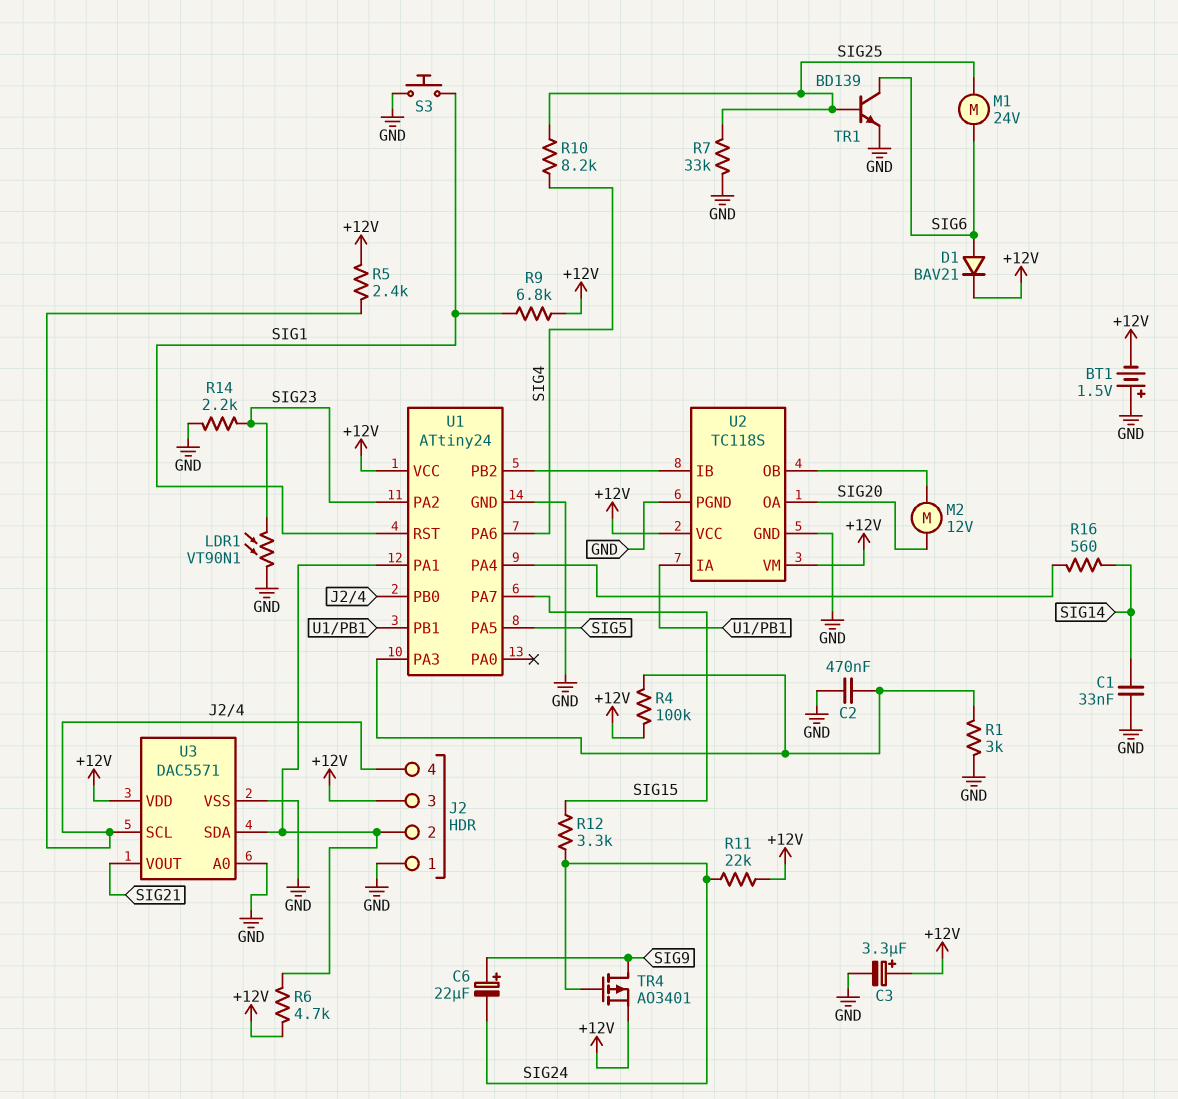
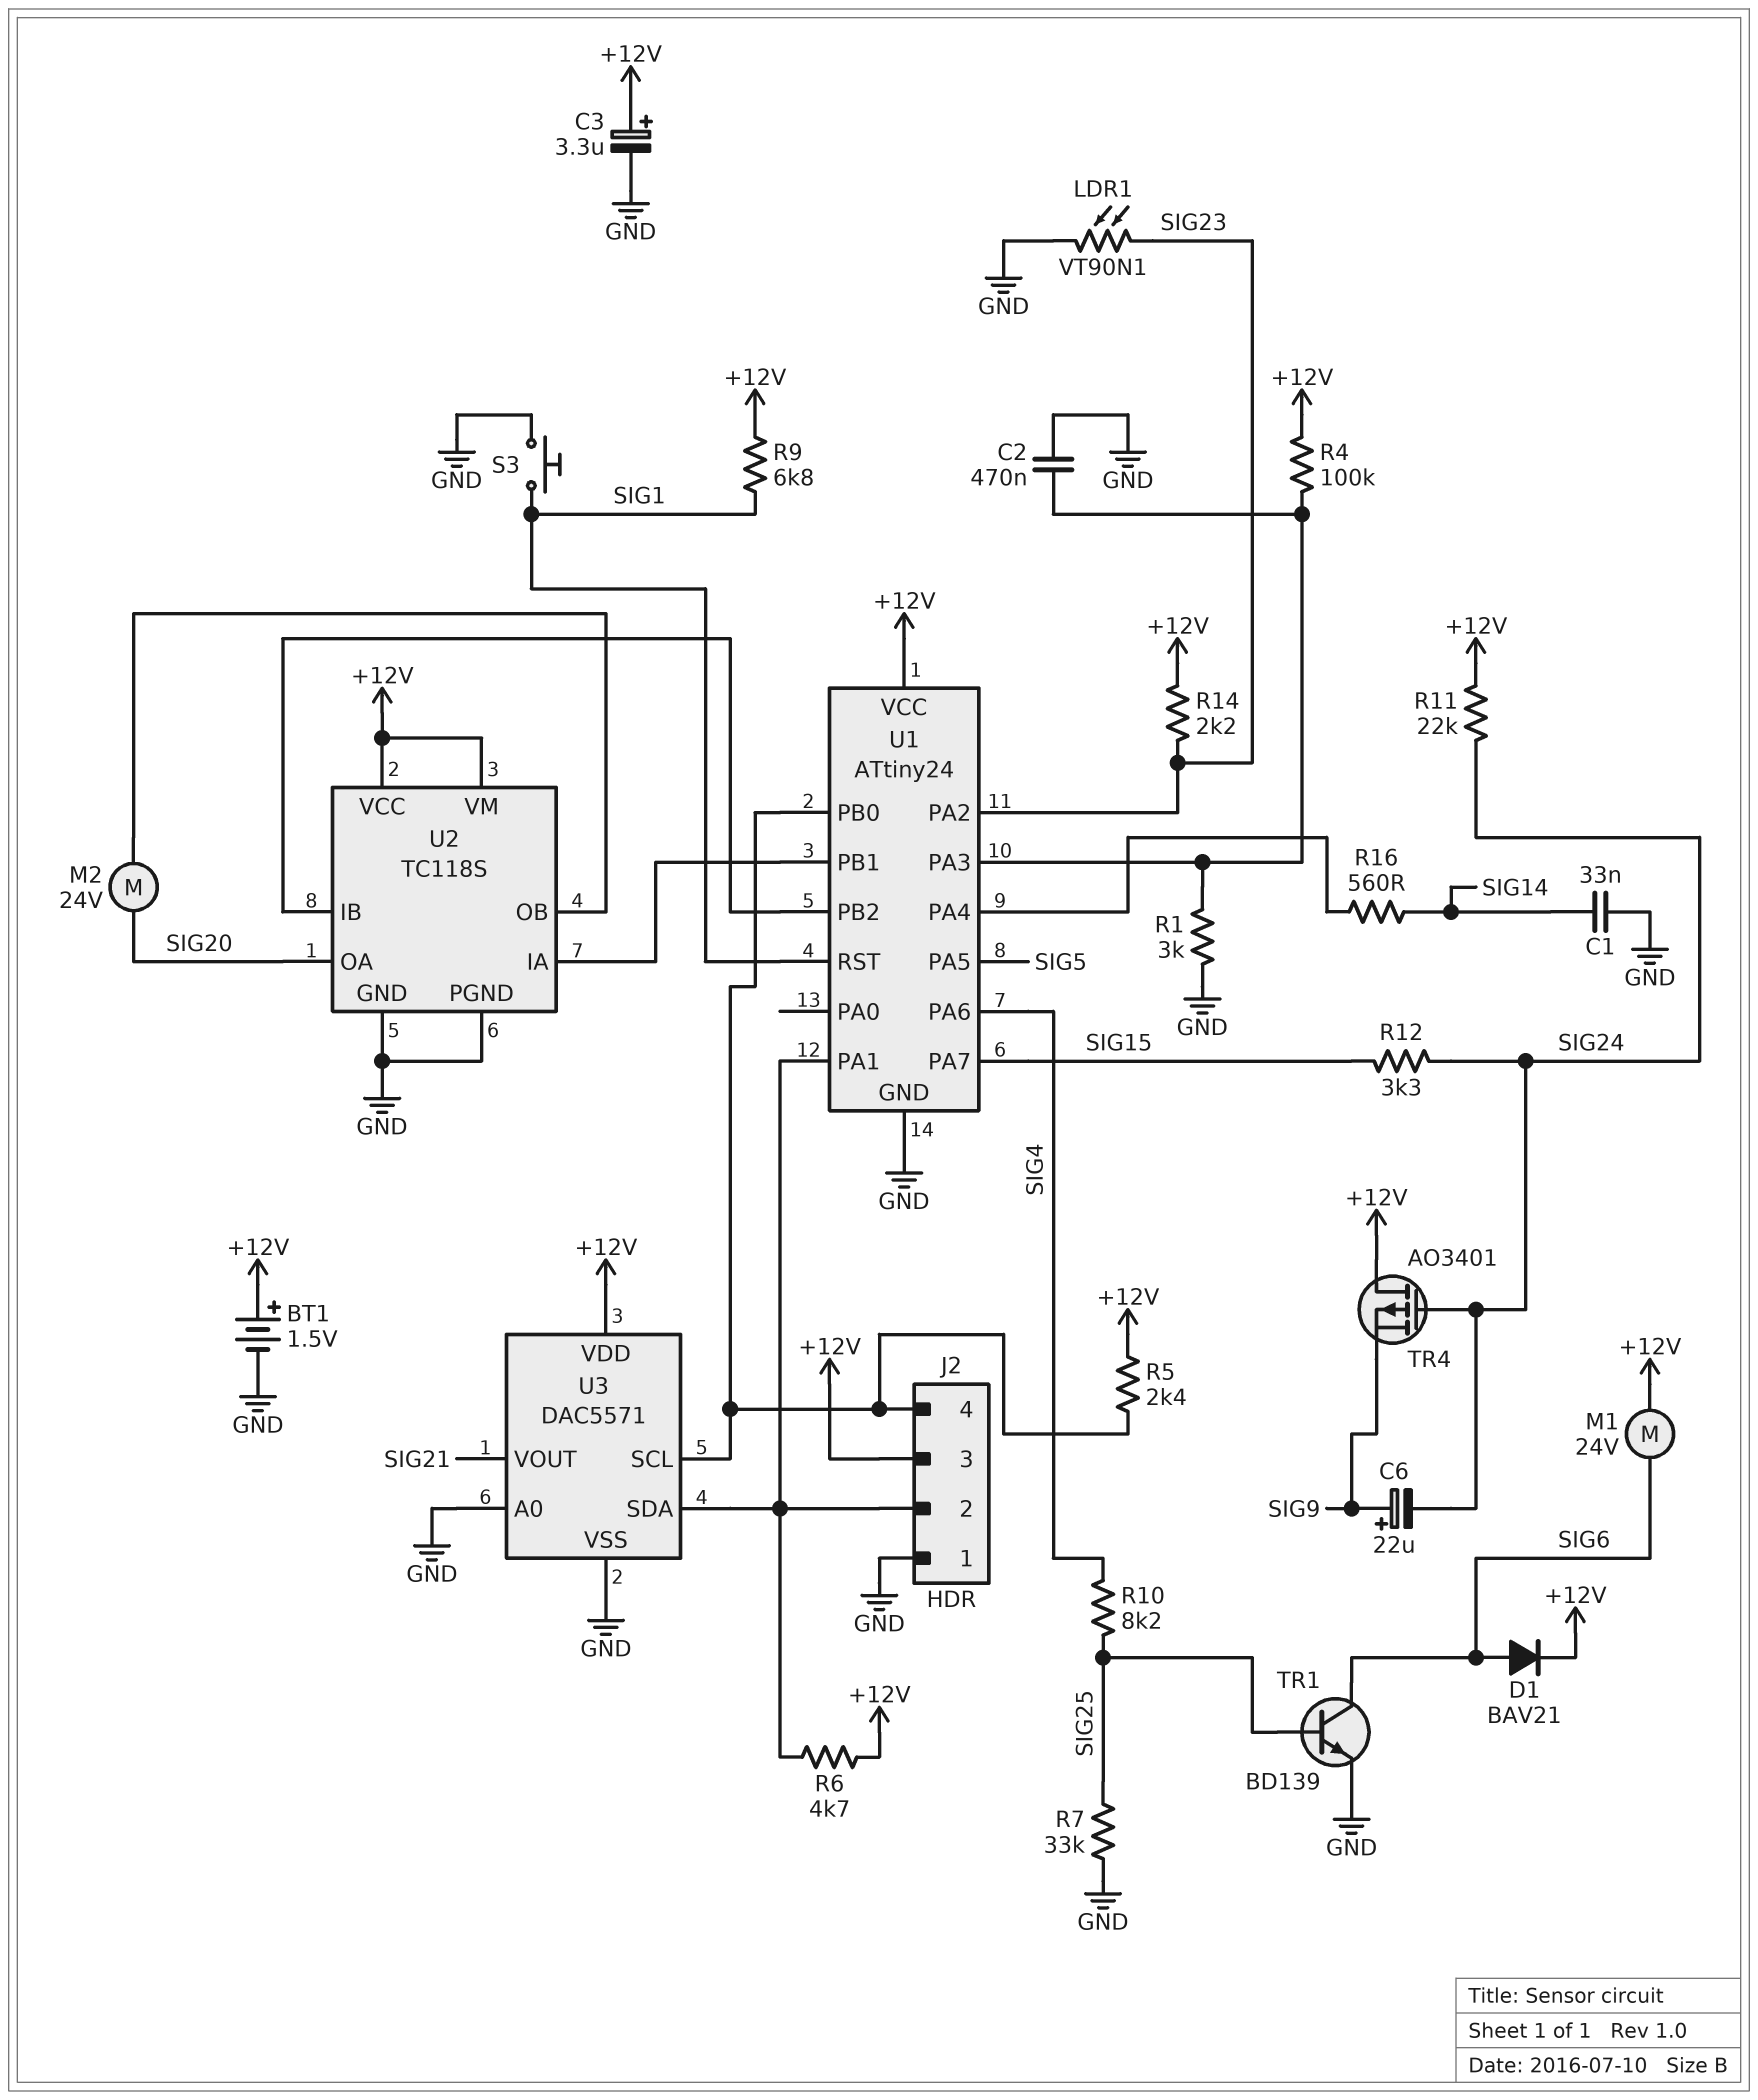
BT1: 1.5V (plus GND, minus +12V) -> 1.5V (plus +12V, minus GND)
M1: motor 24V (SIG6, SIG25) -> motor 24V (+12V, SIG6)
M2: motor 12V (SIG20, U2/OB) -> motor 24V (SIG20, U2/OB)
R14: 2.2k (GND, SIG23) -> 2.2k (+12V, SIG23)
TR4: PMOS AO3401 (G SIG24, D SIG9, S +12V) -> PMOS AO3401 (G SIG24, D +12V, S SIG9)

